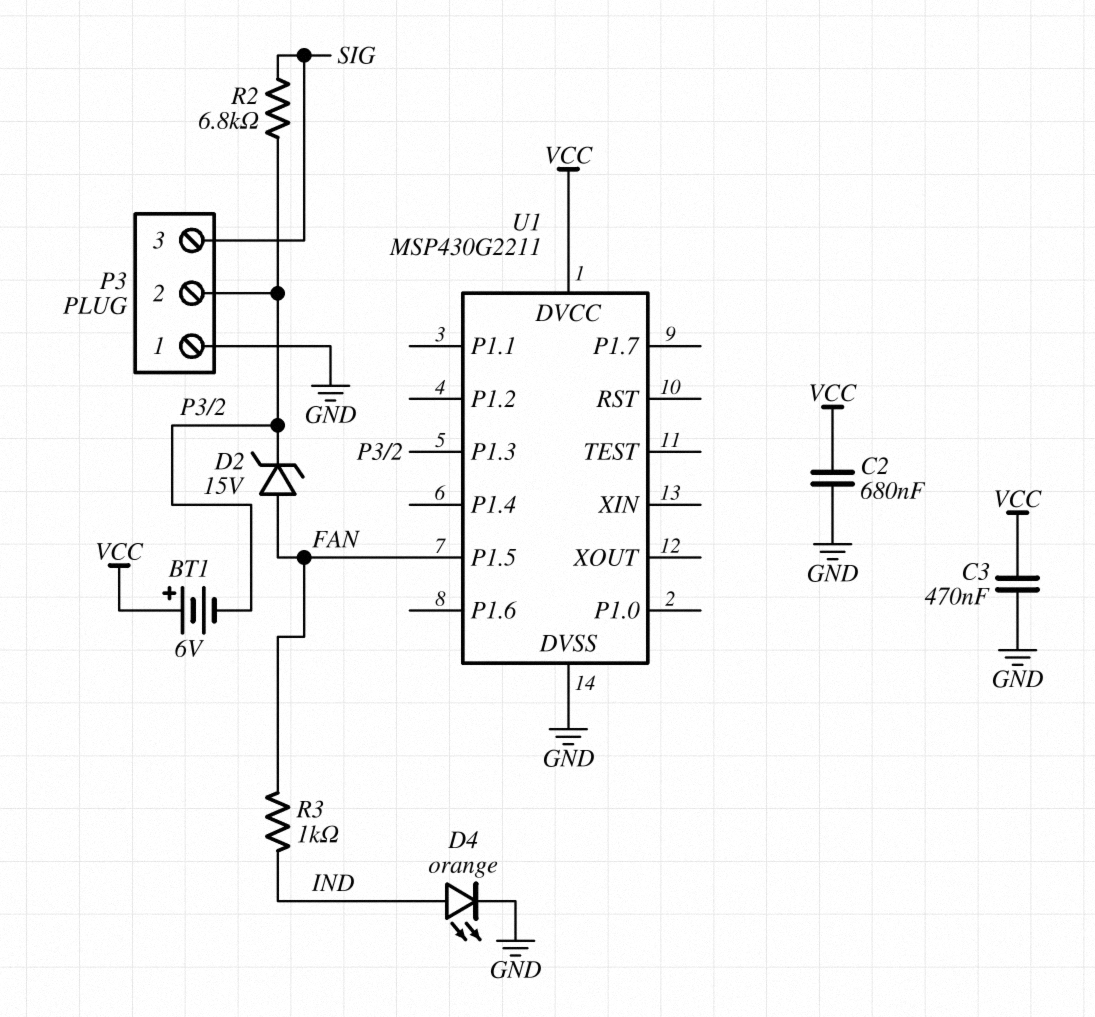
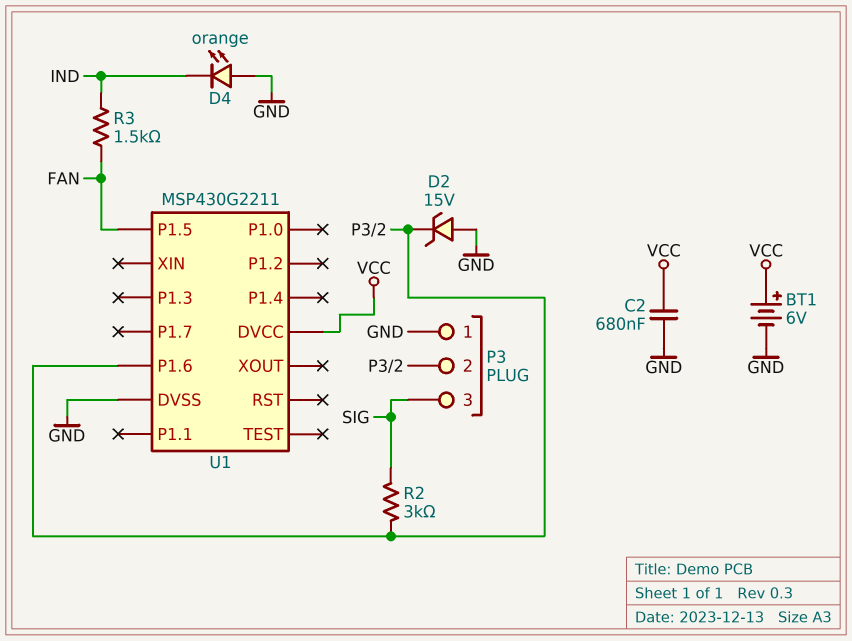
BT1: 6V (plus VCC, minus P3/2) -> 6V (plus VCC, minus GND)
C3: 470nF (GND, VCC) -> none
D2: zener 15V (A FAN, K P3/2) -> zener 15V (A GND, K P3/2)
D4: LED orange (A IND, K GND) -> LED orange (A GND, K IND)
R2: 6.8k (P3/2, SIG) -> 3k (P3/2, SIG)
R3: 1k (FAN, IND) -> 1.5k (FAN, IND)
U1 pin P1.3: P3/2 -> none
U1 pin P1.6: none -> P3/2

